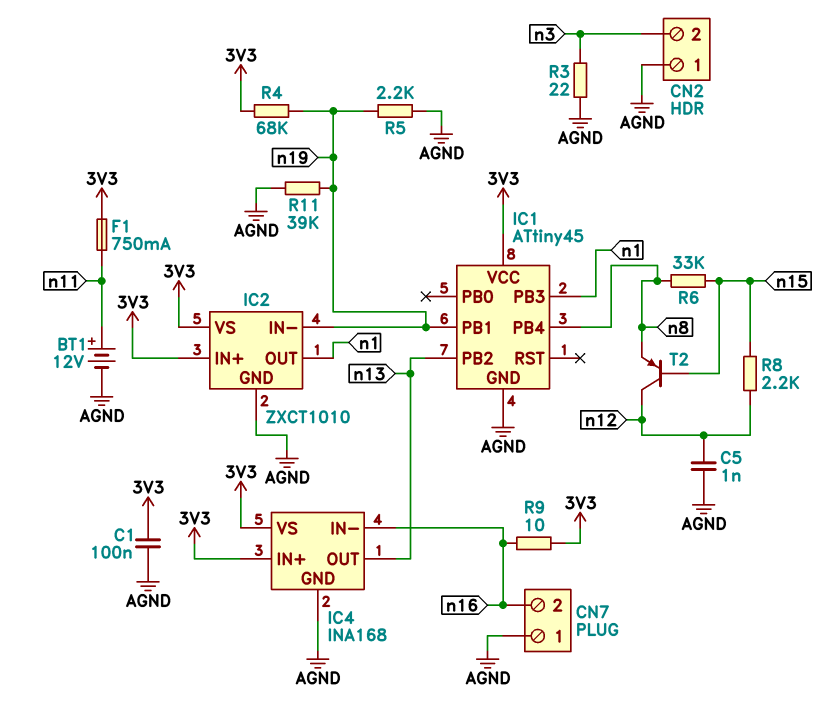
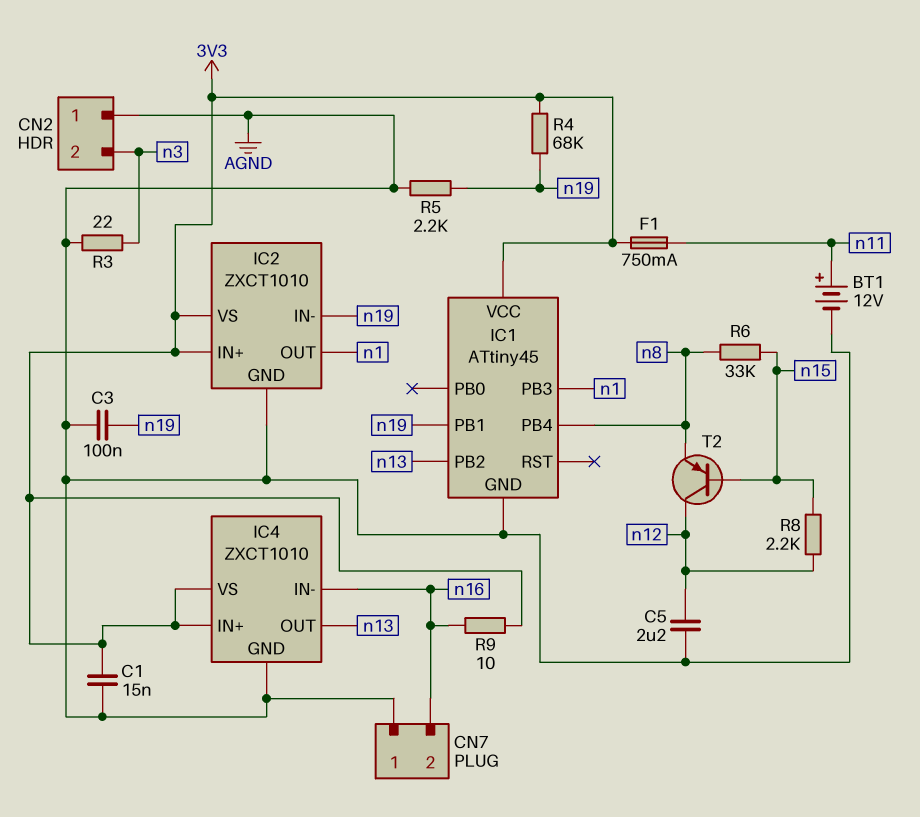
C1: 100nF (3V3, AGND) -> 15nF (3V3, AGND)
C3: none -> 100nF (AGND, n19)
C5: 1nF (AGND, n12) -> 2.2uF (AGND, n12)
IC4: INA168 -> ZXCT1010
R11: 39k (AGND, n19) -> none

